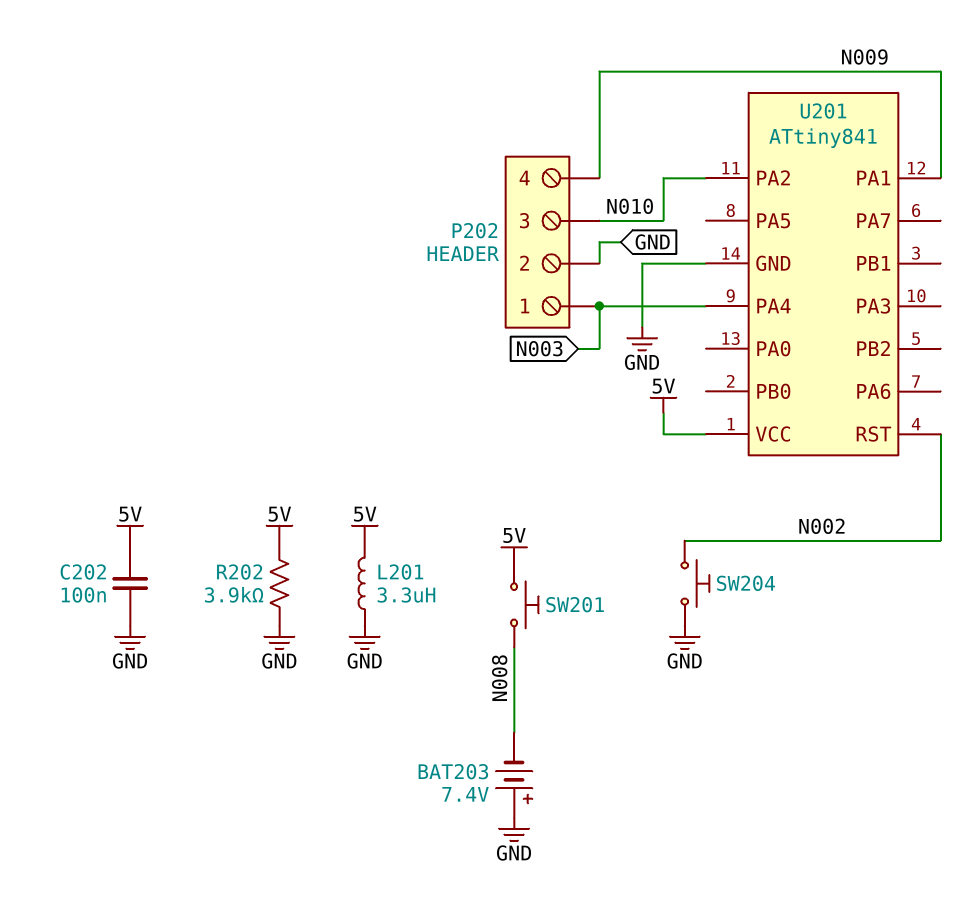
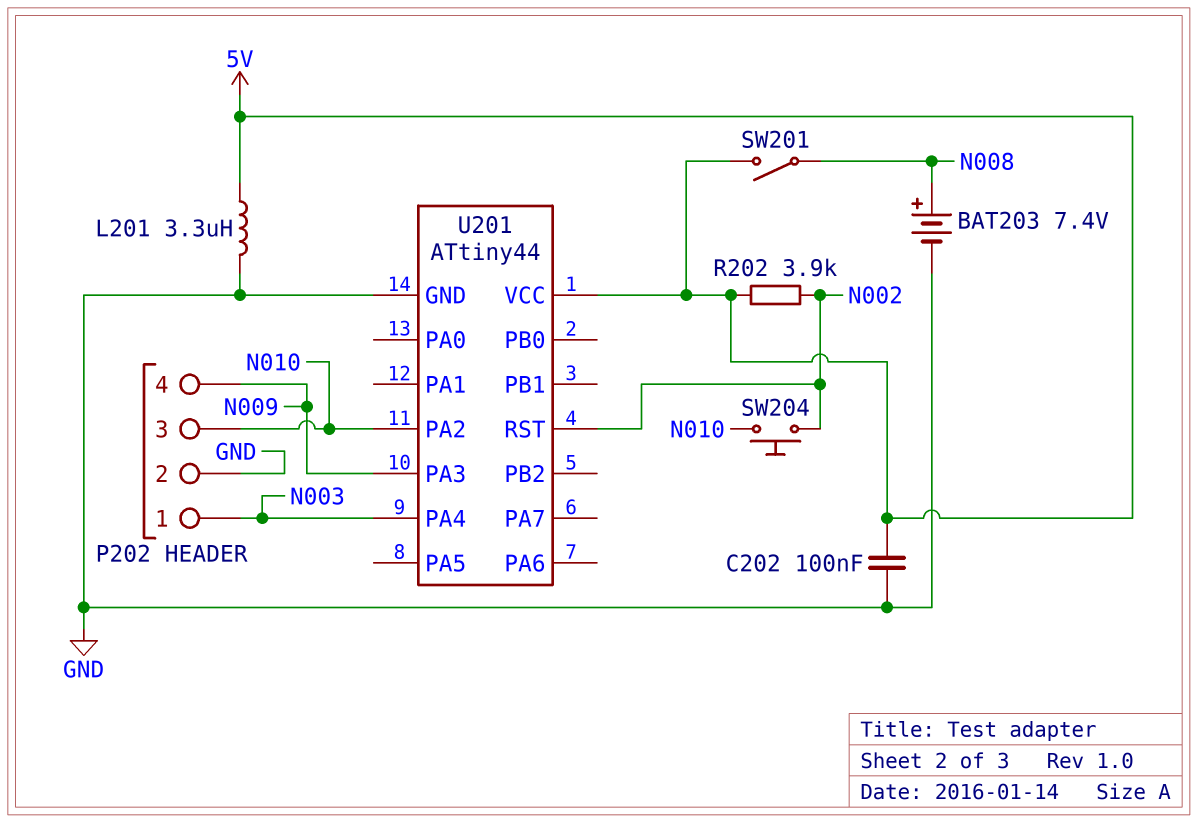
BAT203: 7.4V (plus GND, minus N008) -> 7.4V (plus N008, minus GND)
R202: 3.9k (5V, GND) -> 3.9k (5V, N002)
SW201: button (5V, N008) -> switch (5V, N008)
SW204: button (GND, N002) -> button (N002, N010)
U201: ATtiny841 -> ATtiny44
U201 pin PA1: N009 -> none
U201 pin PA3: none -> N009

